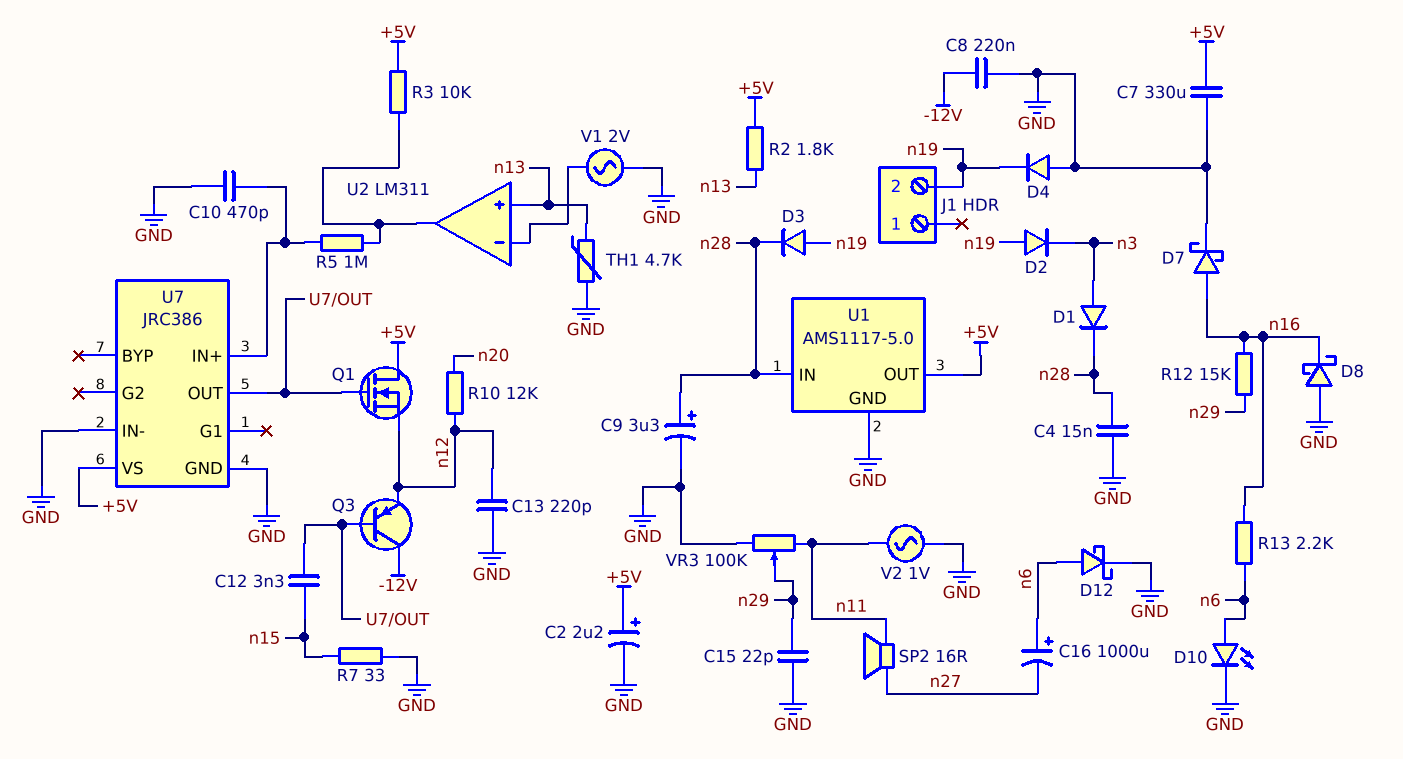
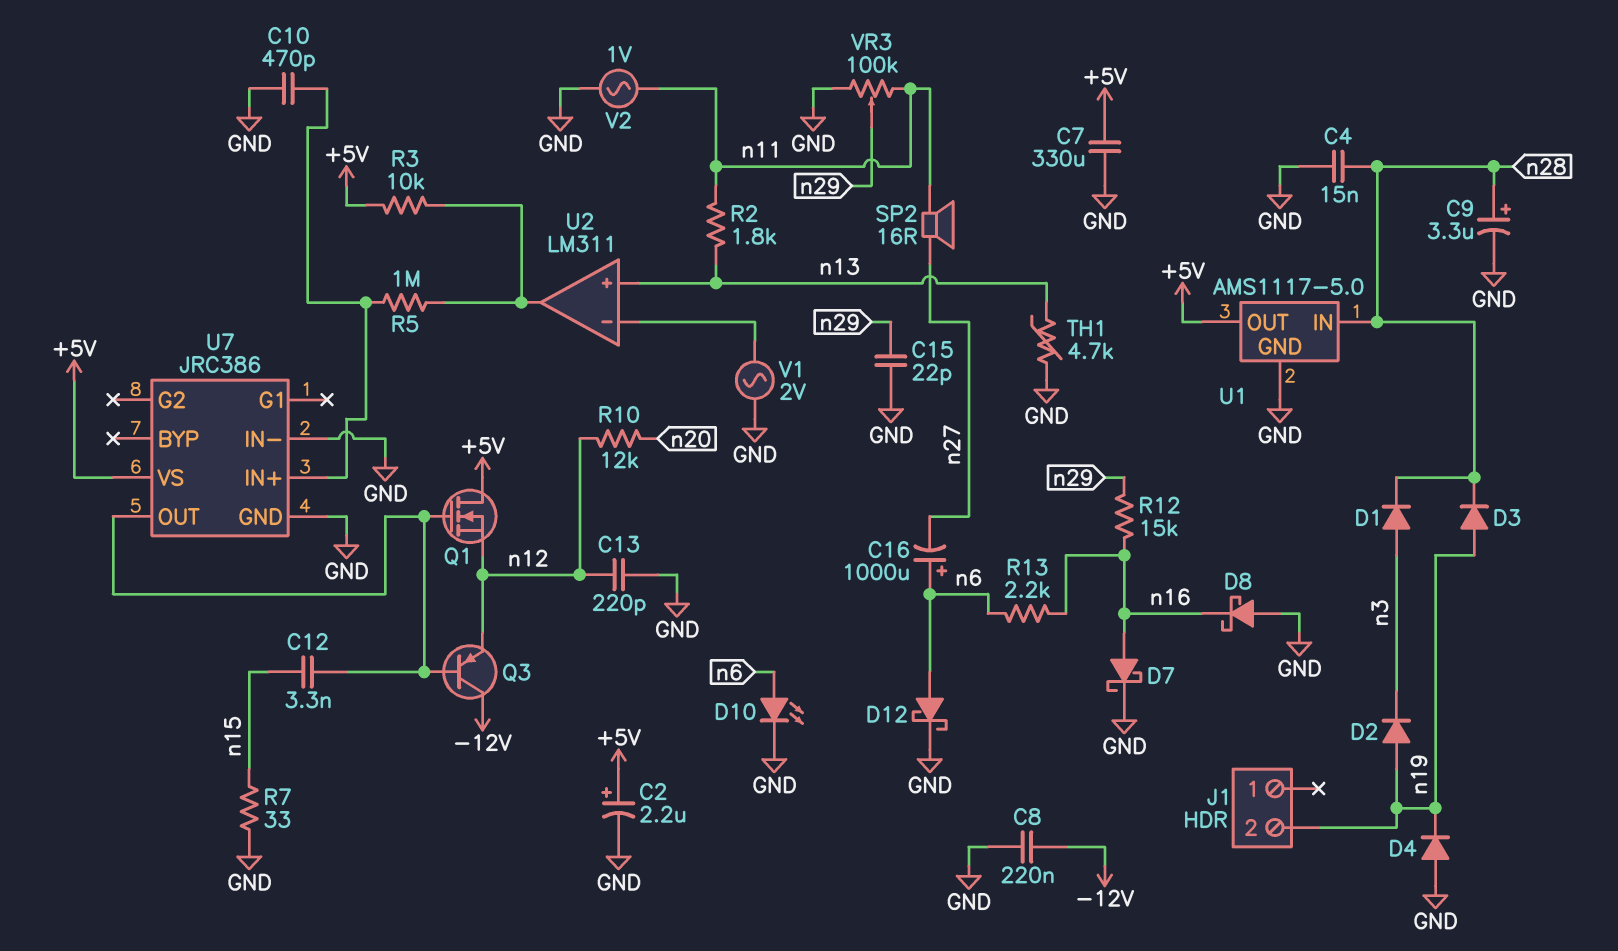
R2: 1.8k (+5V, n13) -> 1.8k (n11, n13)

